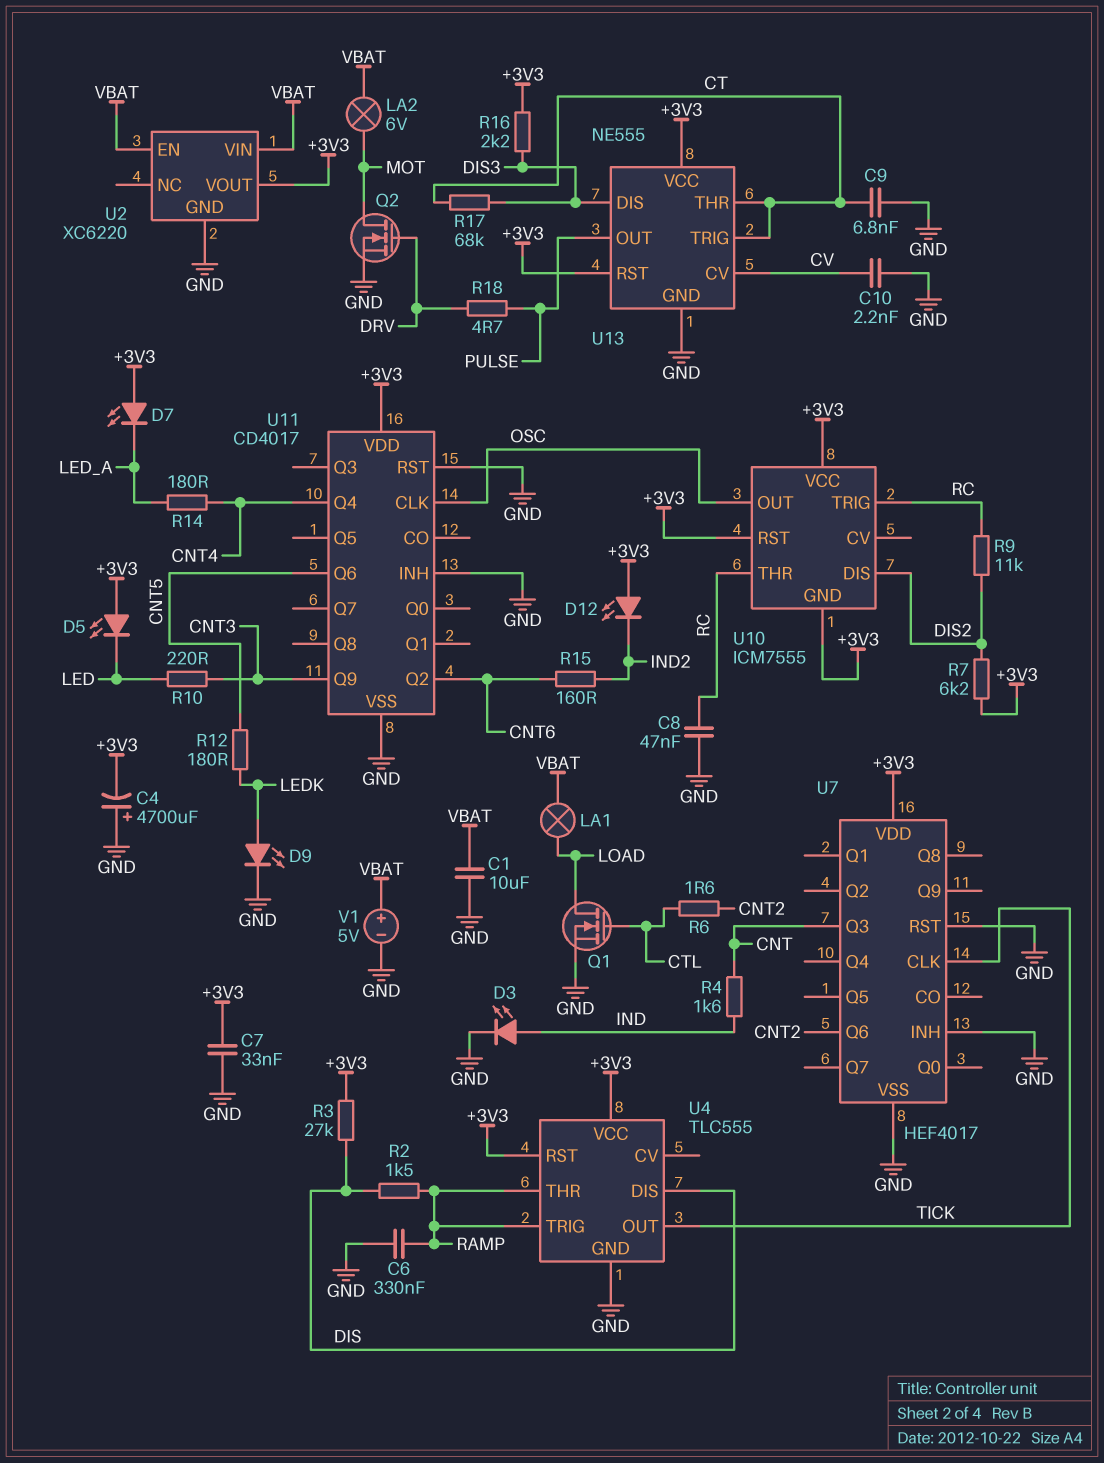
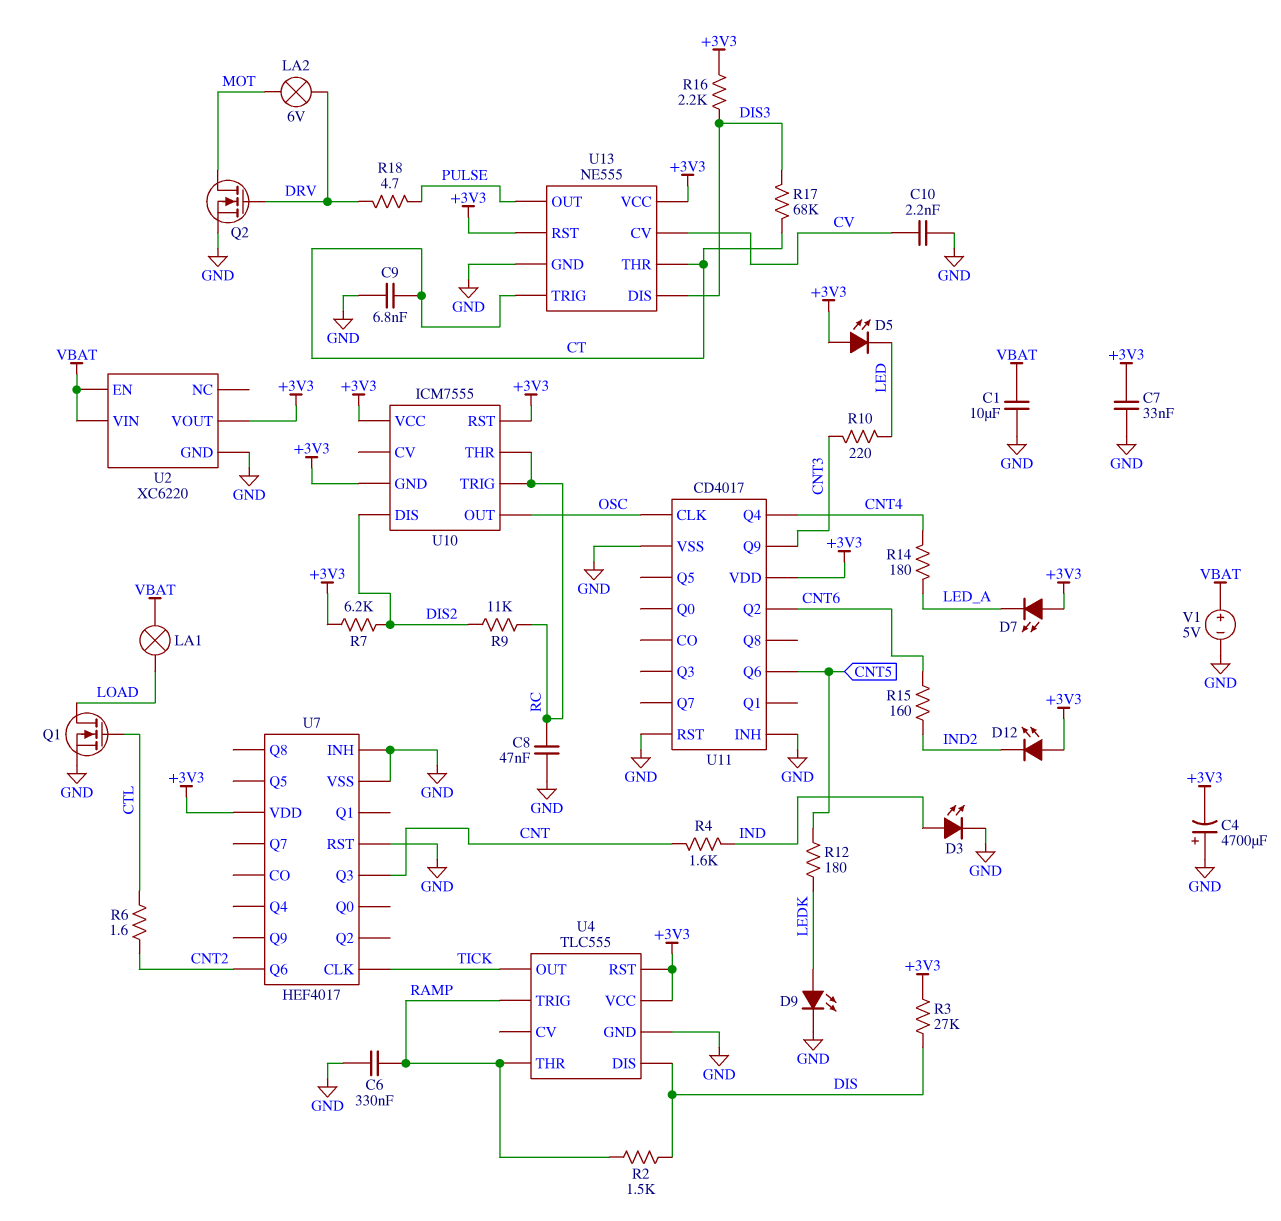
LA2: lamp 6V (MOT, VBAT) -> lamp 6V (DRV, MOT)

